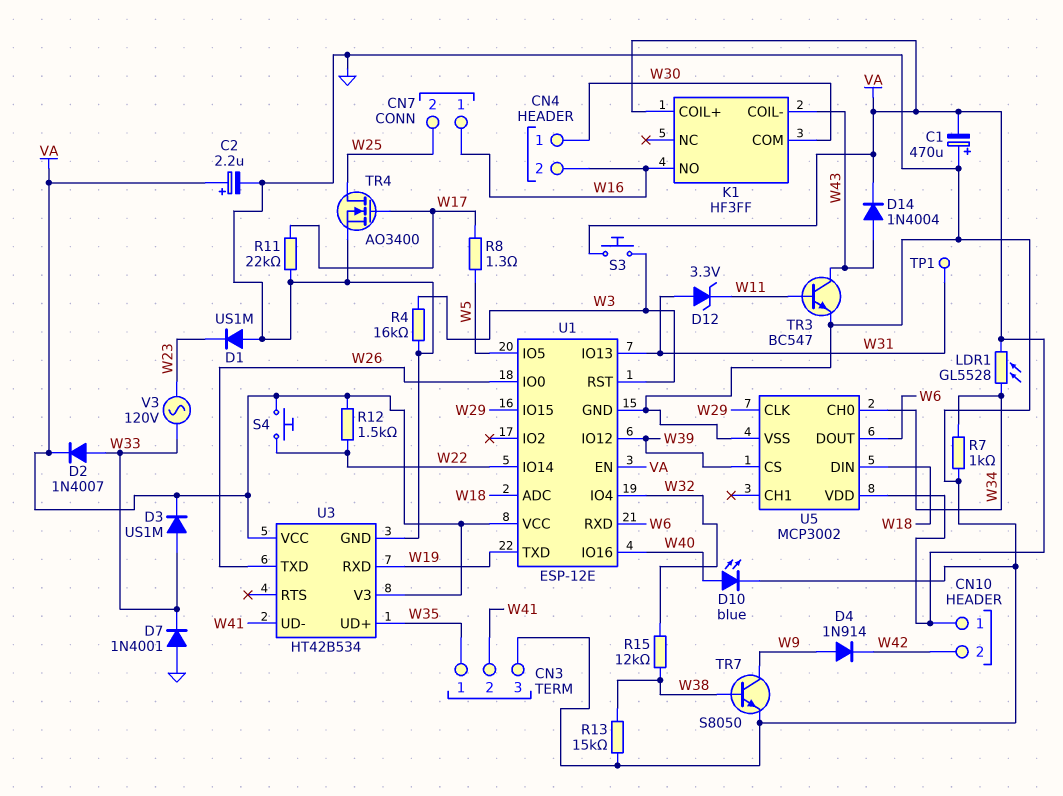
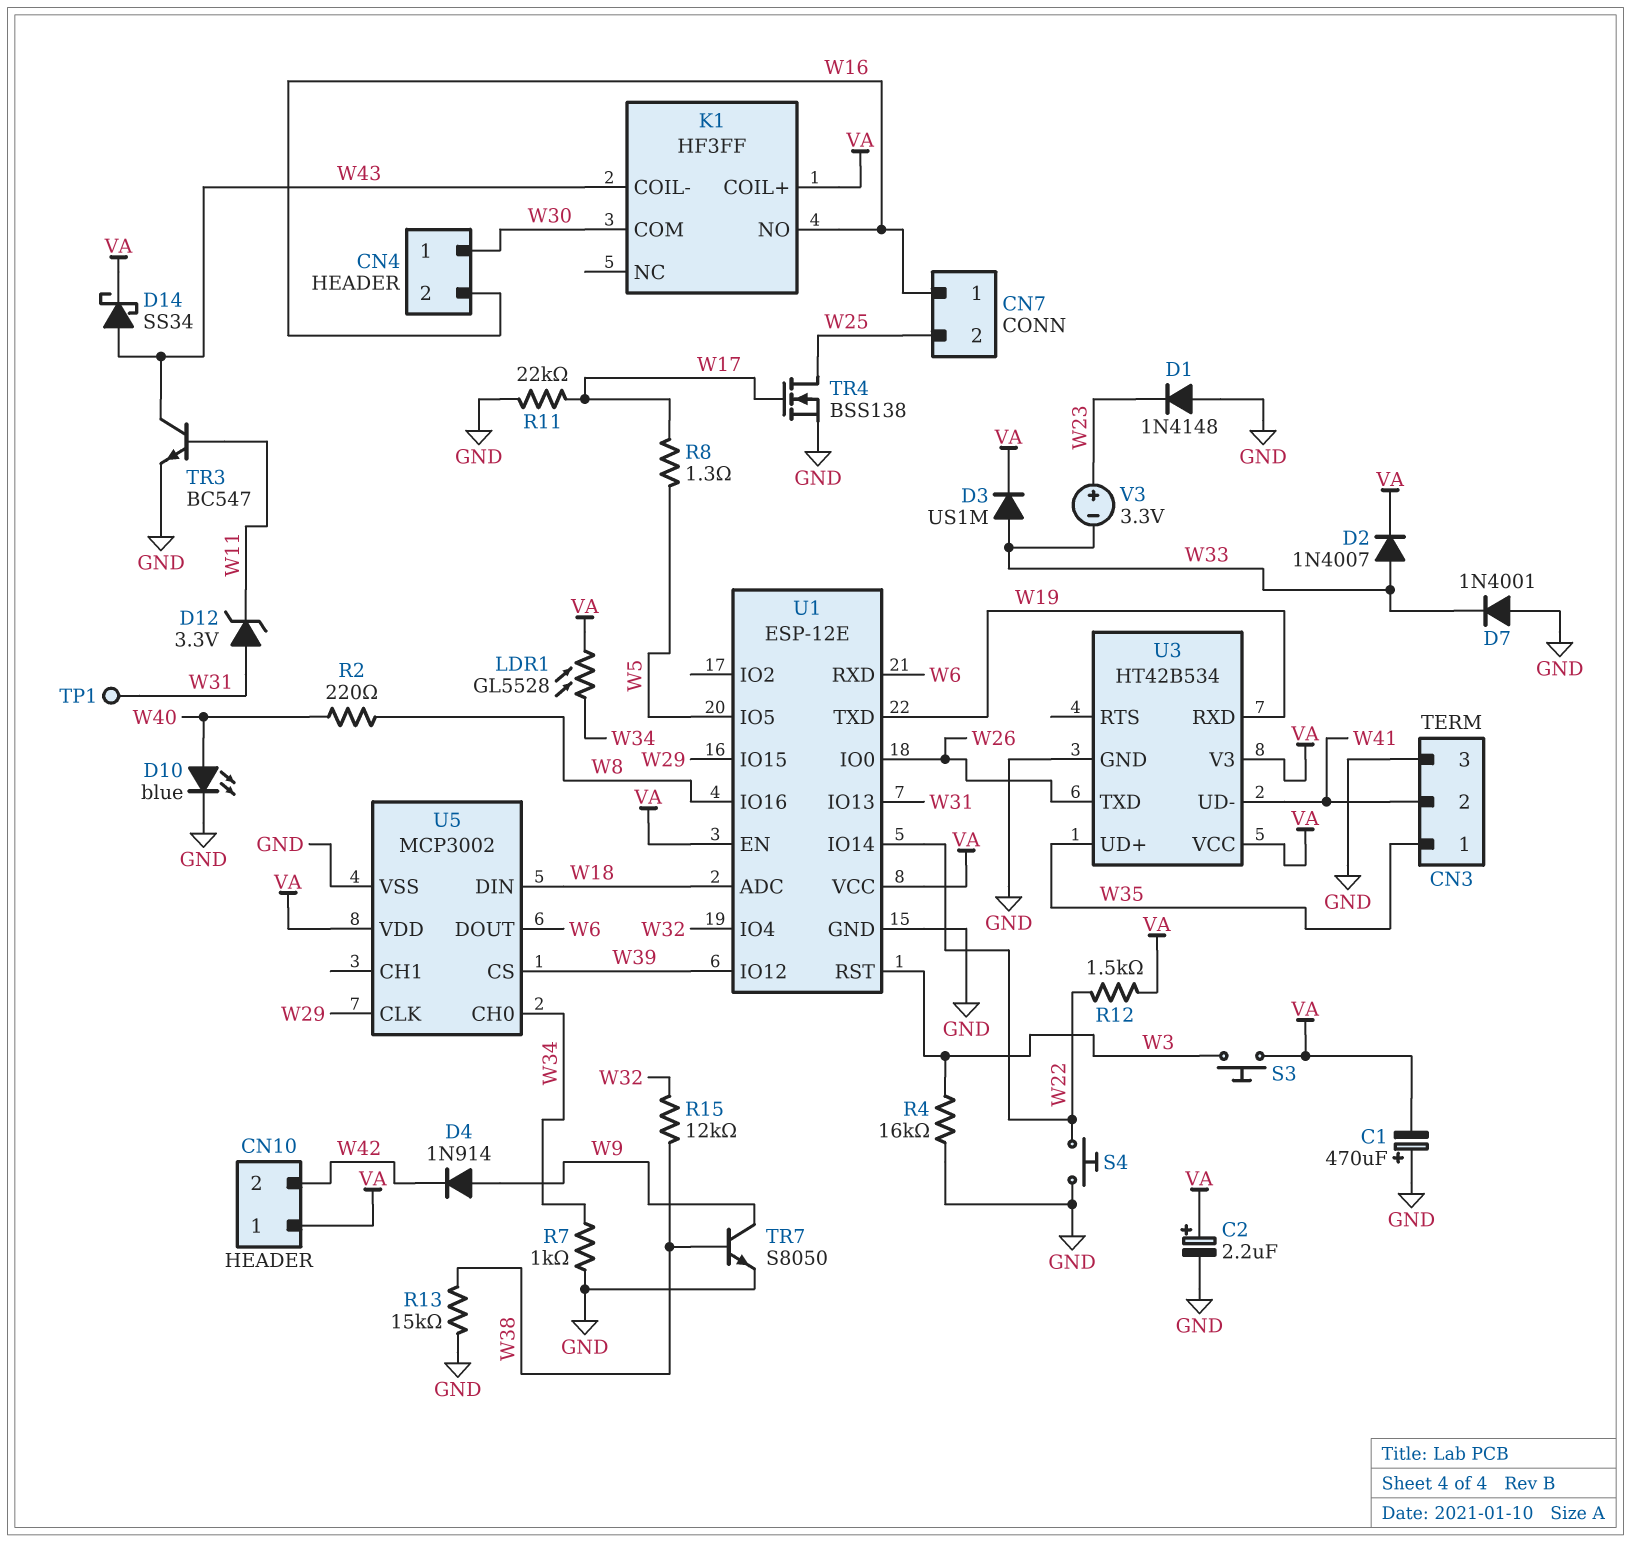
D1: diode US1M (A GND, K W23) -> diode 1N4148 (A GND, K W23)
D14: diode 1N4004 (A W43, K VA) -> schottky SS34 (A W43, K VA)
R2: none -> 220 (W8, W40)
S4: button (VA, W22) -> button (GND, W22)
TR4: NMOS AO3400 (G W17, D W25, S GND) -> NMOS BSS138 (G W17, D W25, S GND)
U1 pin IO16: W40 -> W8
V3: AC 120V (W23, W33) -> 3.3V (plus W23, minus W33)

